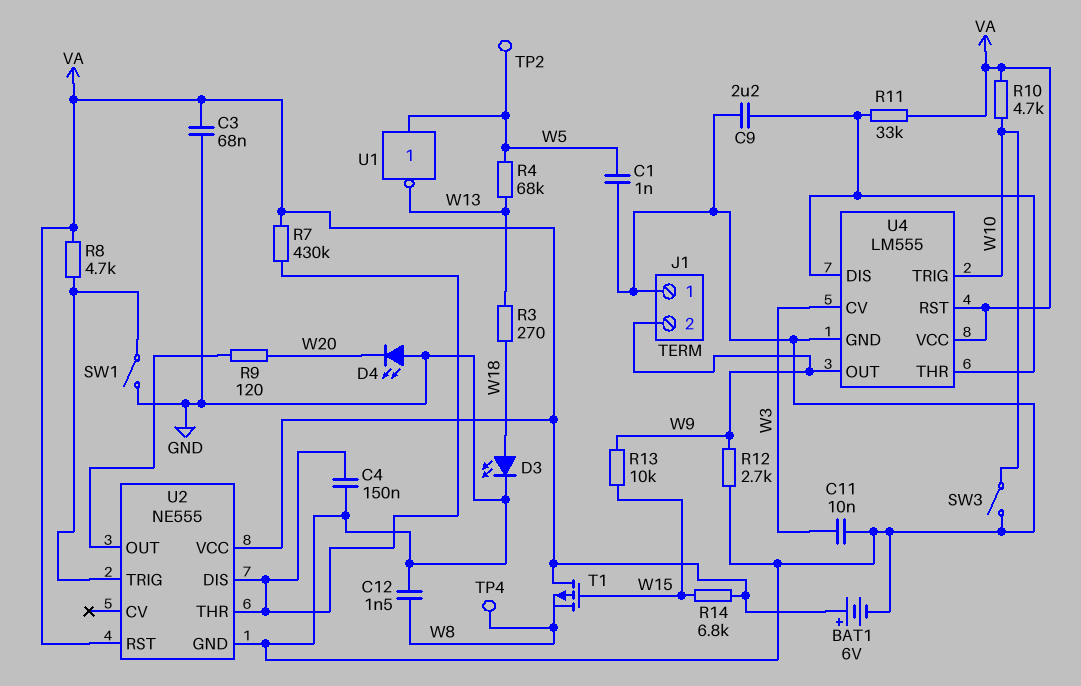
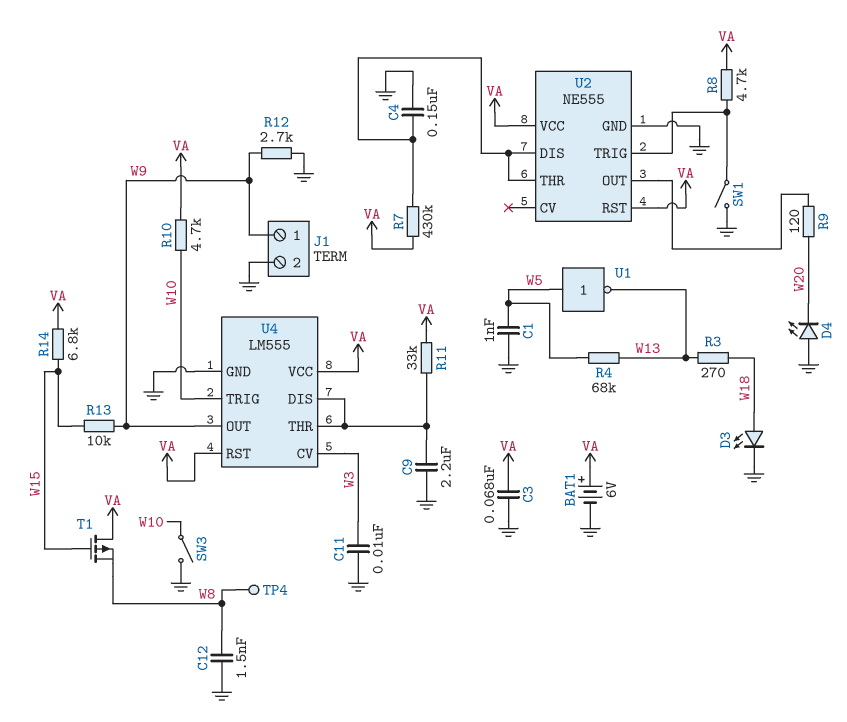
J1 pin 1: GND -> W9
J1 pin 2: W9 -> GND
TP2: test point (W5) -> none

